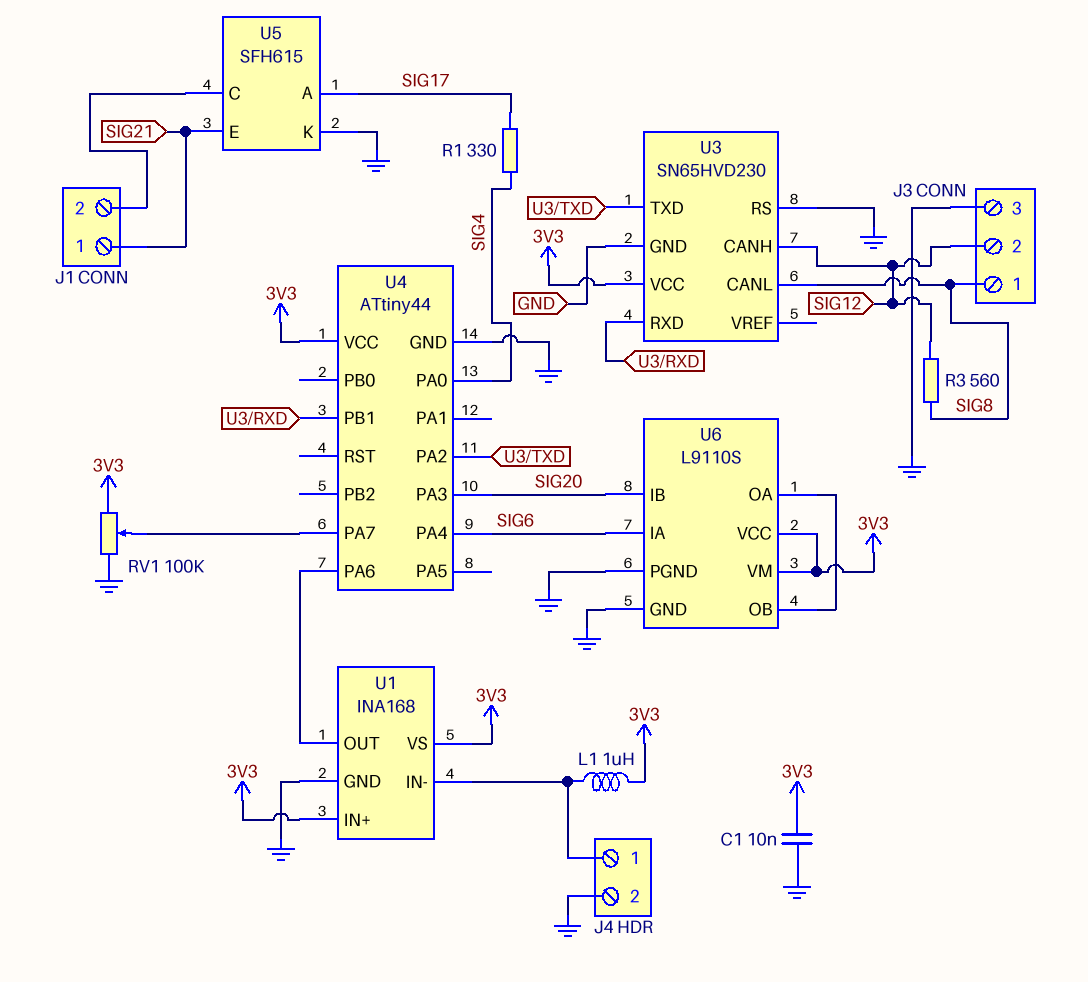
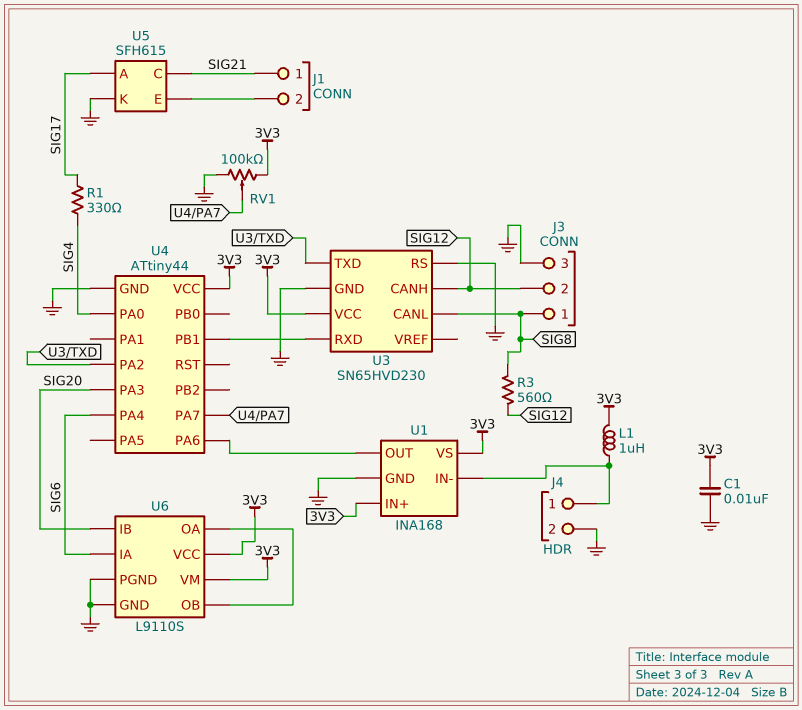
U5 pin C: J1/2 -> SIG21
U5 pin E: SIG21 -> J1/2

